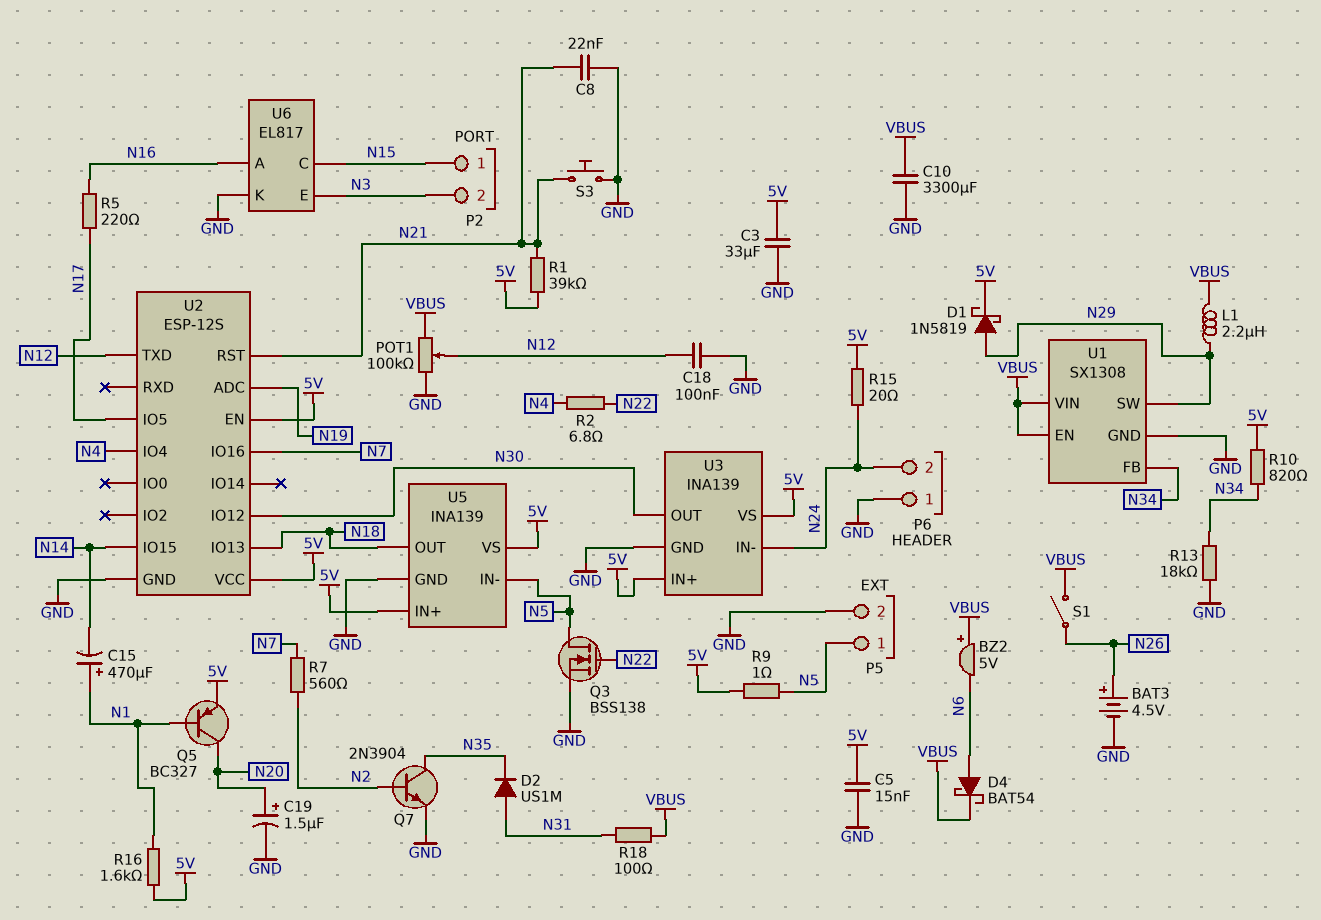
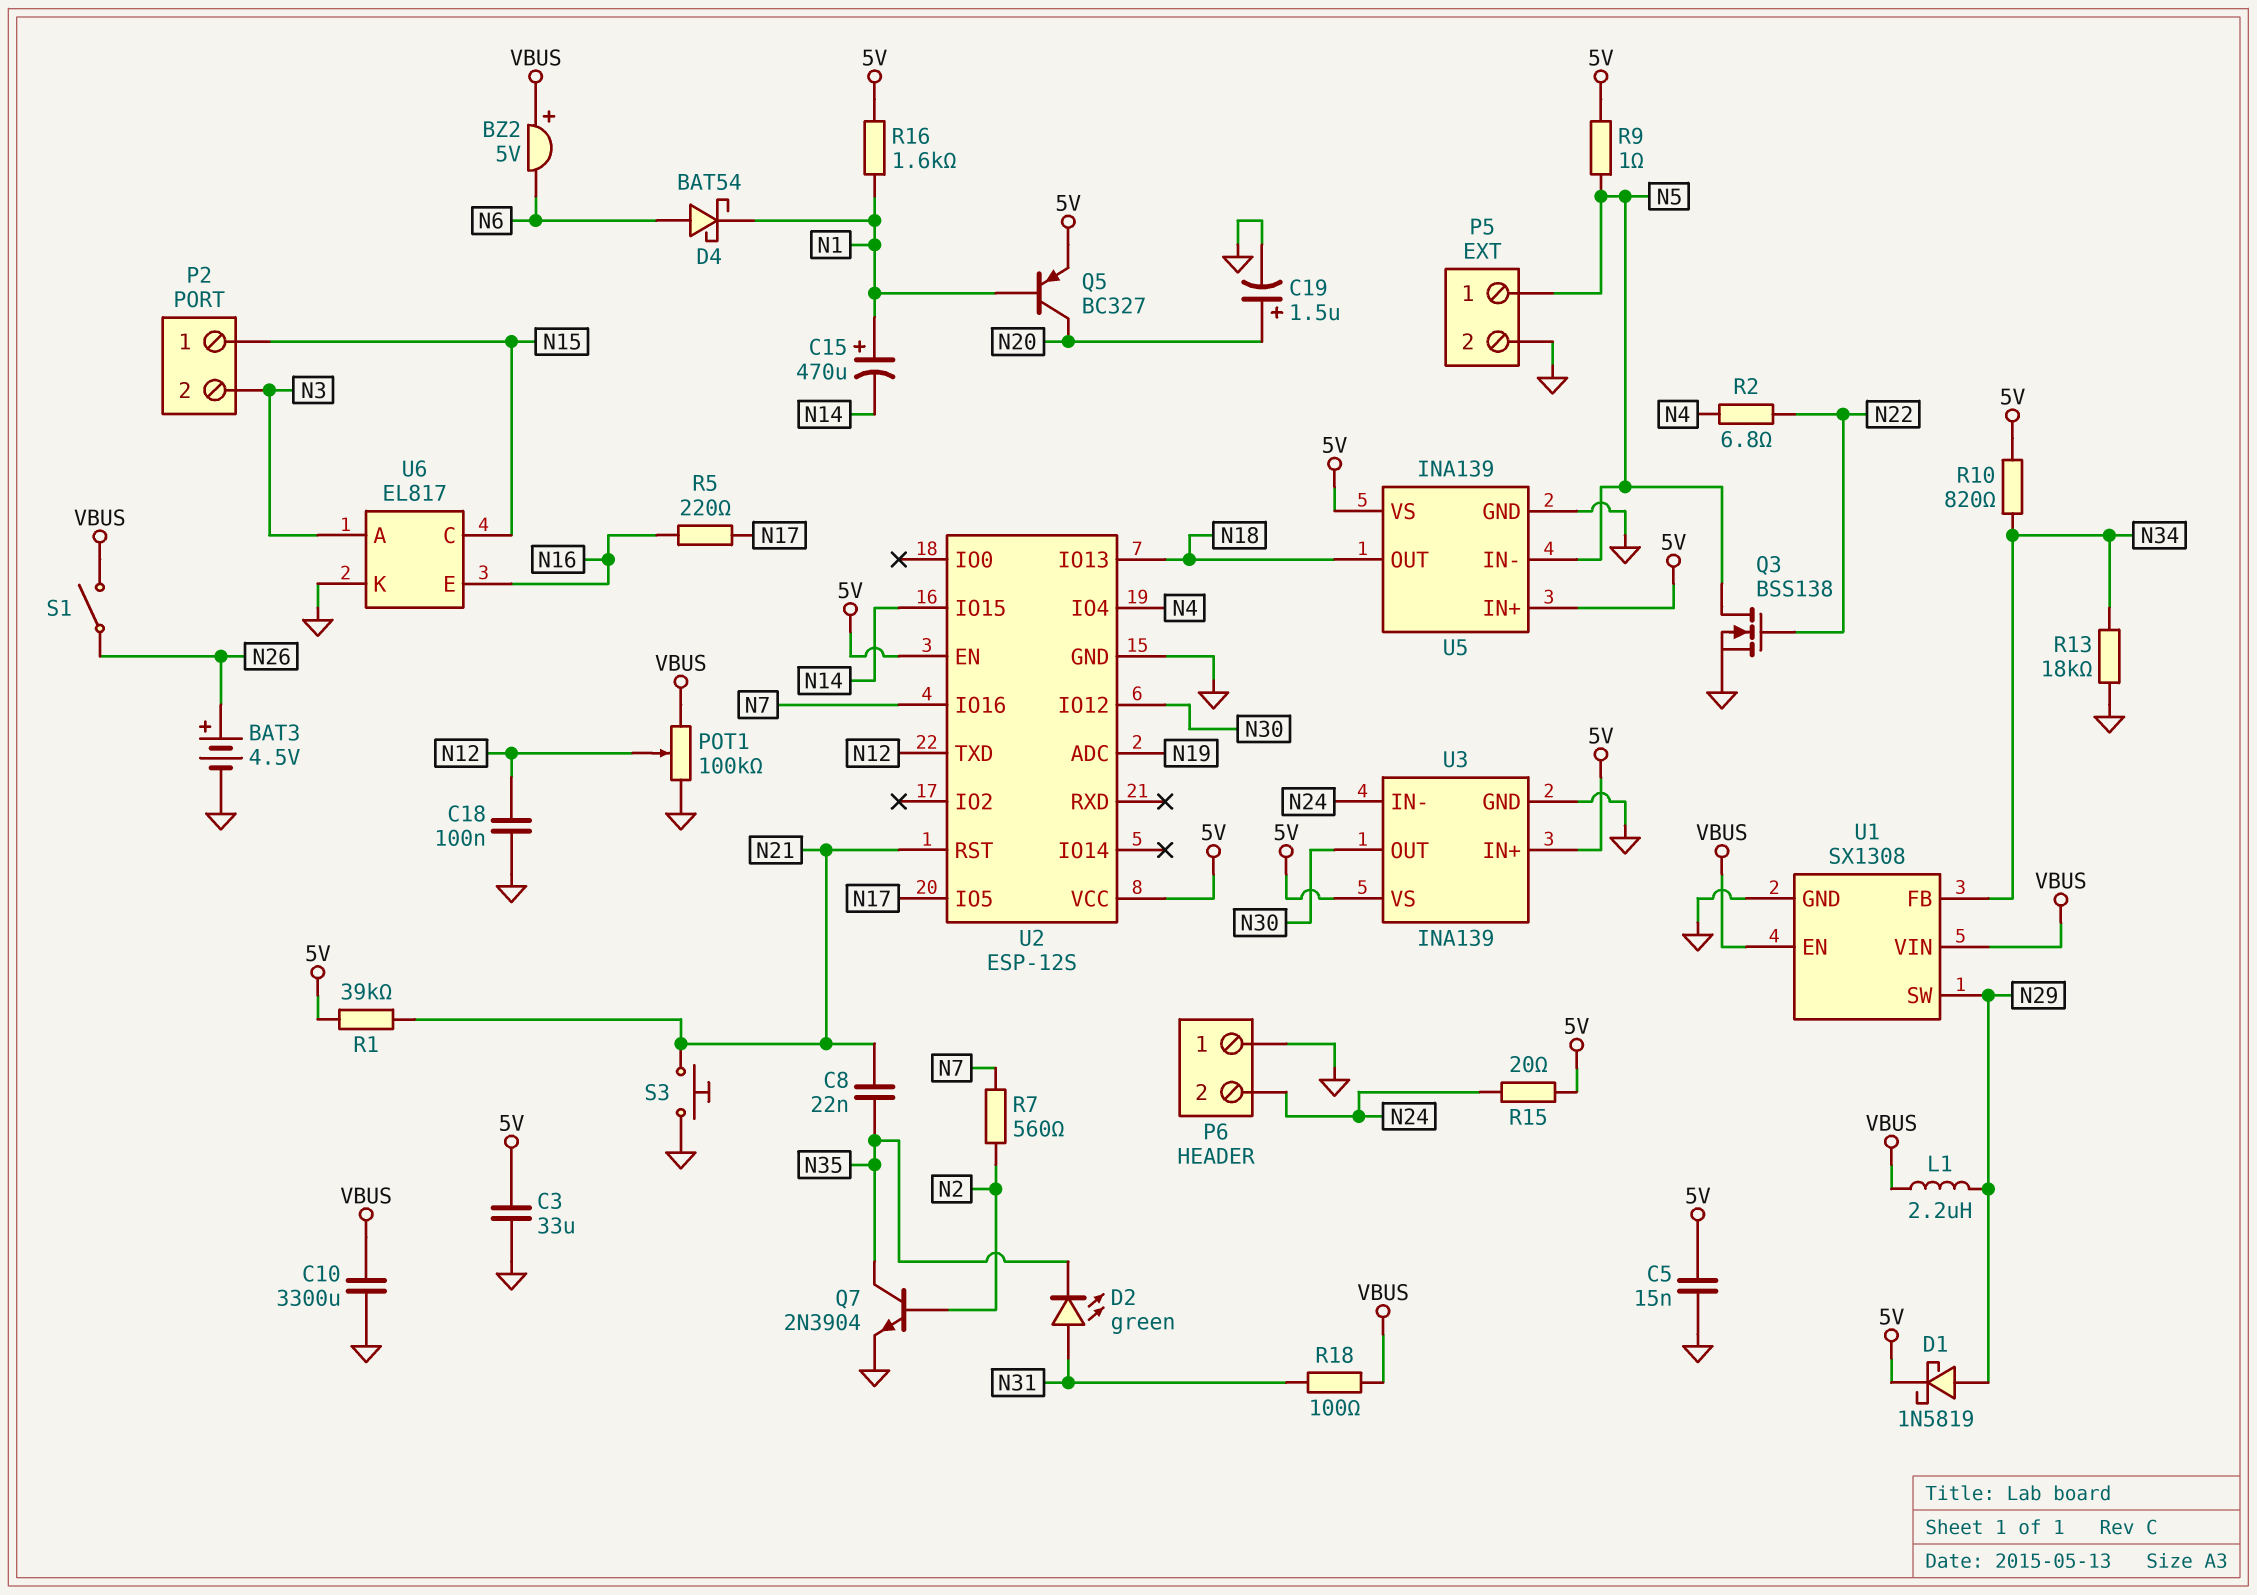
C8: 22nF (GND, N21) -> 22nF (N21, N35)
D2: diode US1M (A N31, K N35) -> LED green (A N31, K N35)
D4: schottky BAT54 (A N6, K VBUS) -> schottky BAT54 (A N6, K N1)
U6 pin A: N16 -> N3
U6 pin E: N3 -> N16

